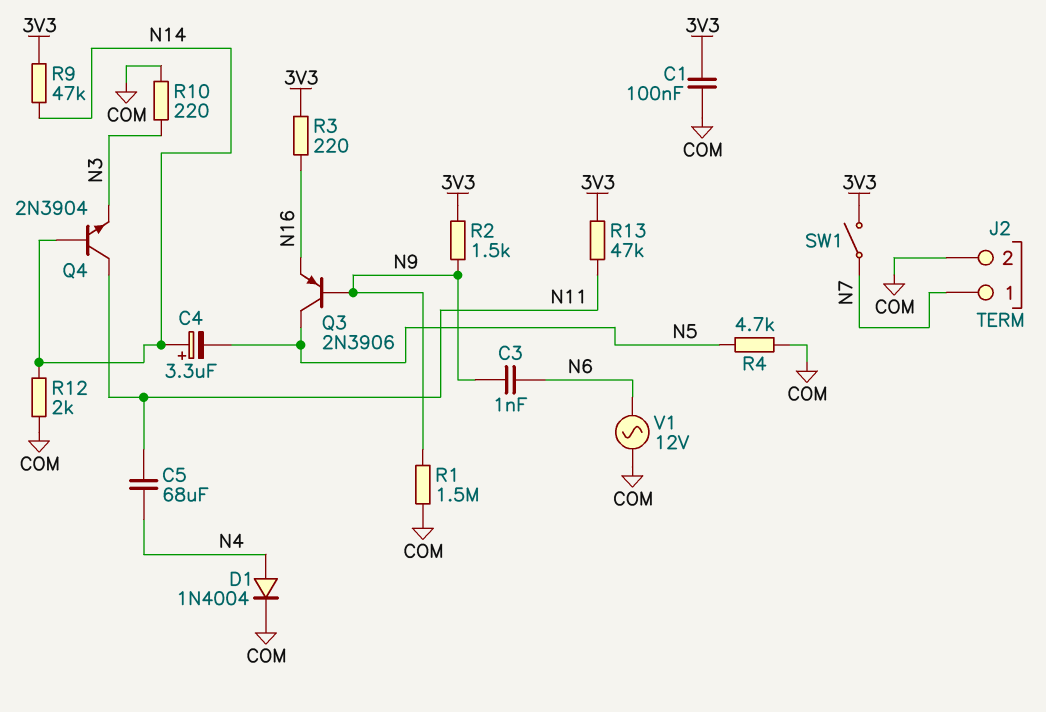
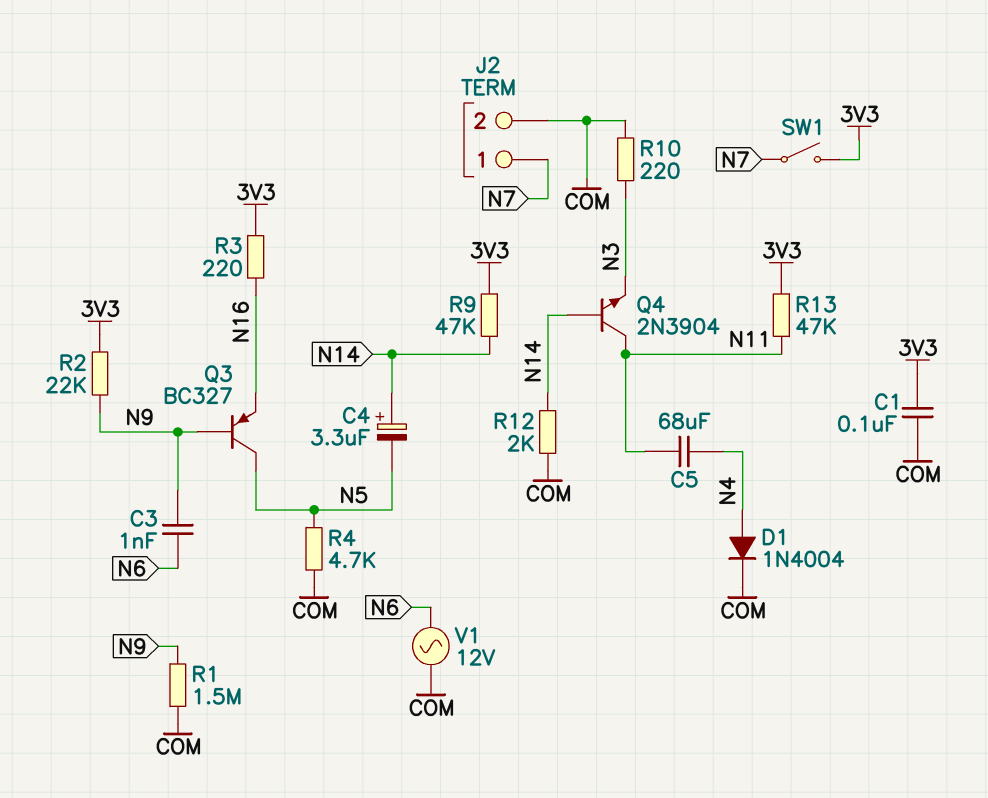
Q3: PNP 2N3906 (B N9, C N5, E N16) -> PNP BC327 (B N9, C N5, E N16)
R2: 1.5k (3V3, N9) -> 22k (3V3, N9)

